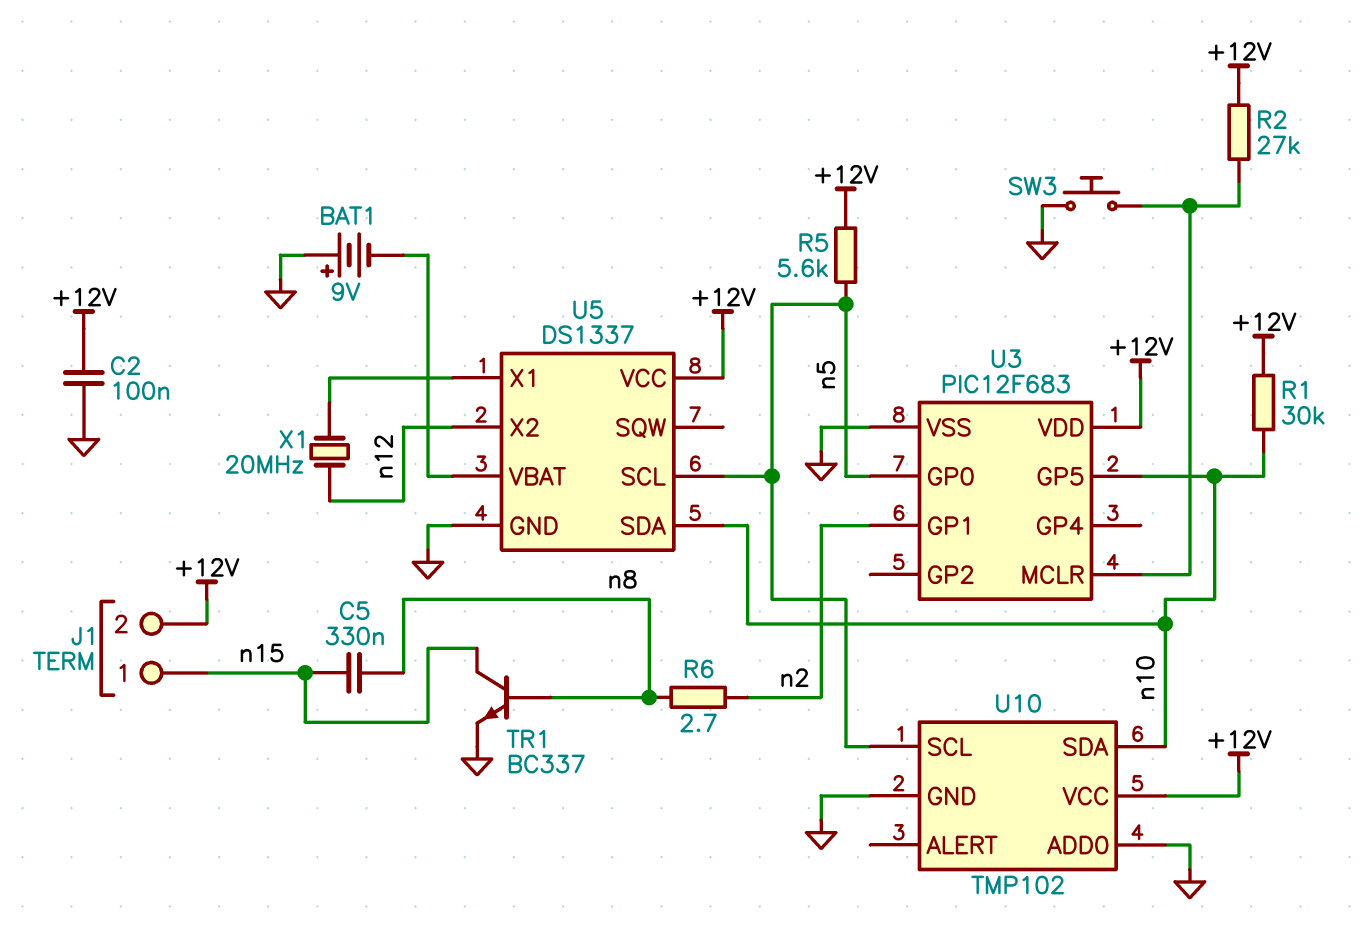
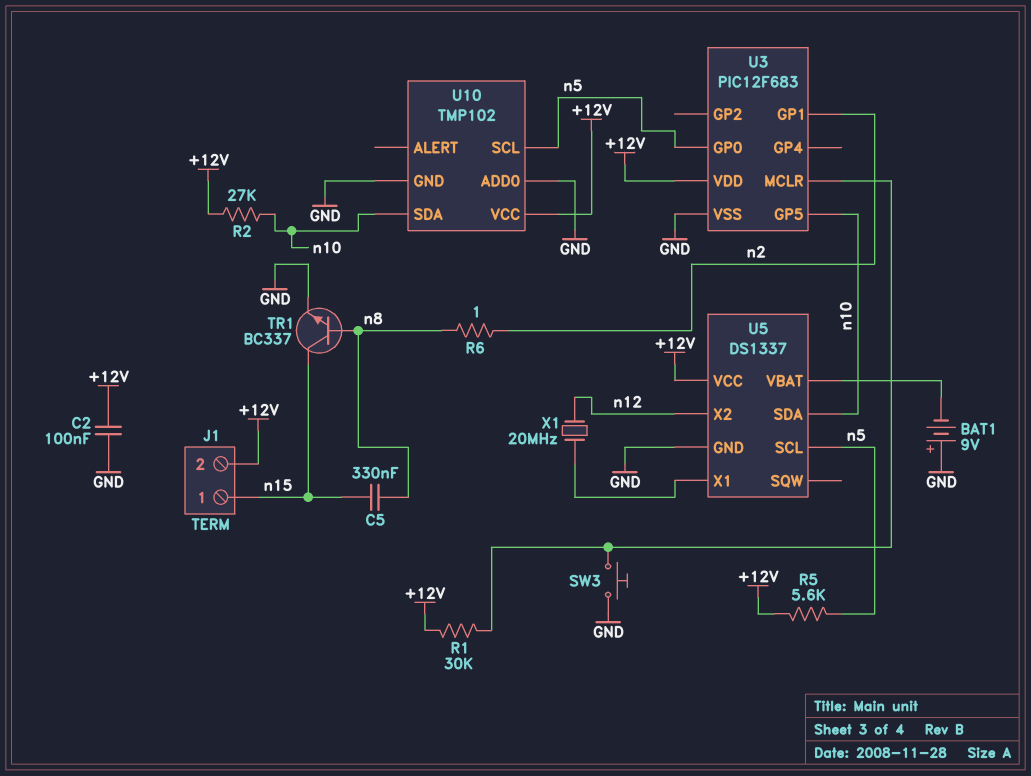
R1: 30k (+12V, n10) -> 30k (+12V, U3/MCLR)
R2: 27k (+12V, U3/MCLR) -> 27k (+12V, n10)
R6: 2.7 (n2, n8) -> 1 (n2, n8)

